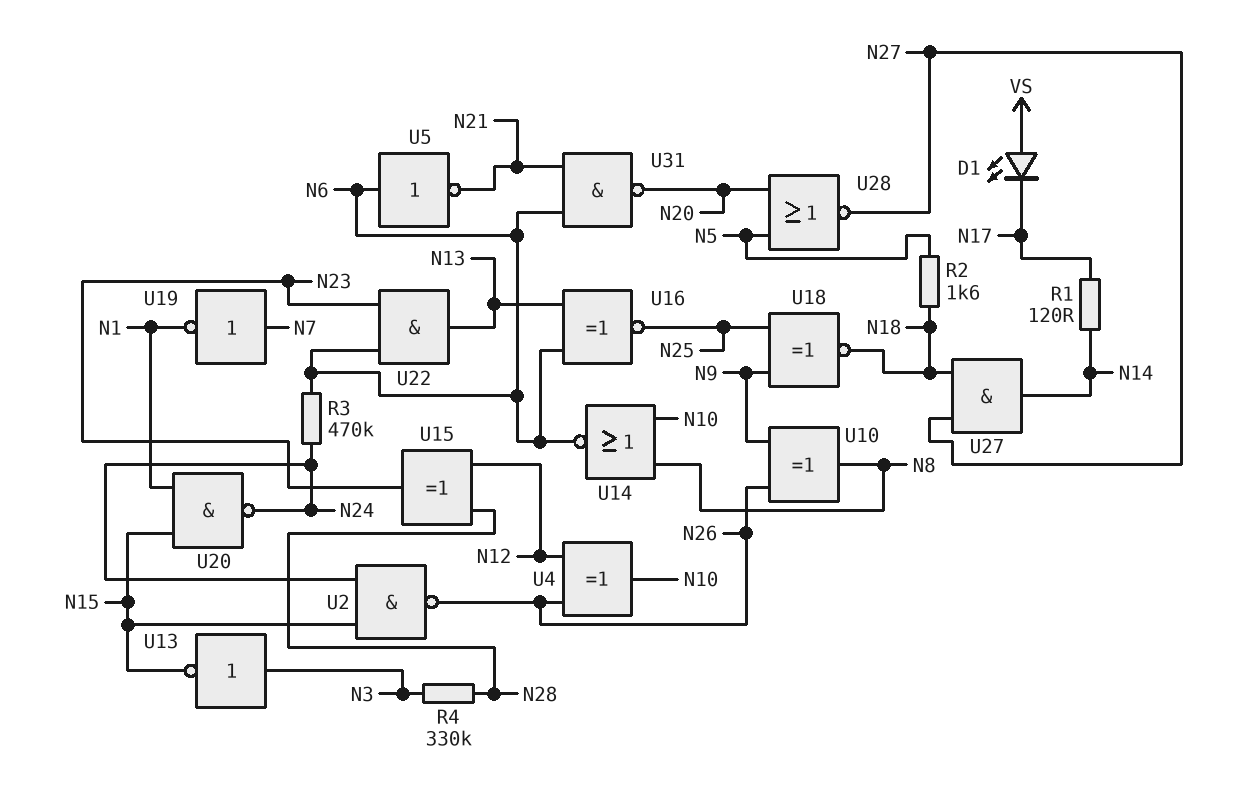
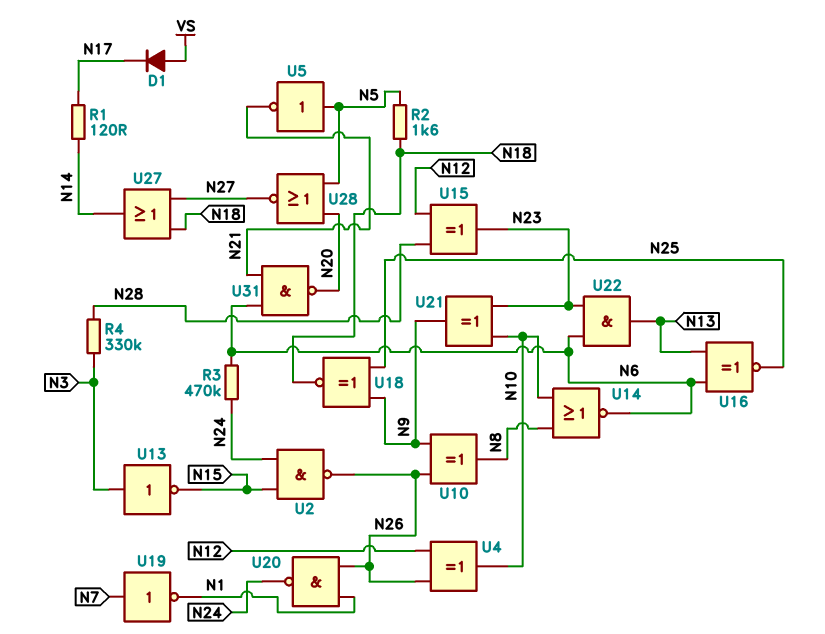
D1: LED (A VS, K N17) -> diode (A VS, K N17)
U5: NOT (in N6, out N21) -> NOT (in N5, out N21)
U20: NAND (in N1, in N15, out N24) -> NAND (in N1, in N26, out N24)
U21: none -> XOR (in N10, in N23, out N9)
U27: AND (in N18, in N27, out N14) -> OR (in N18, in N27, out N14)

